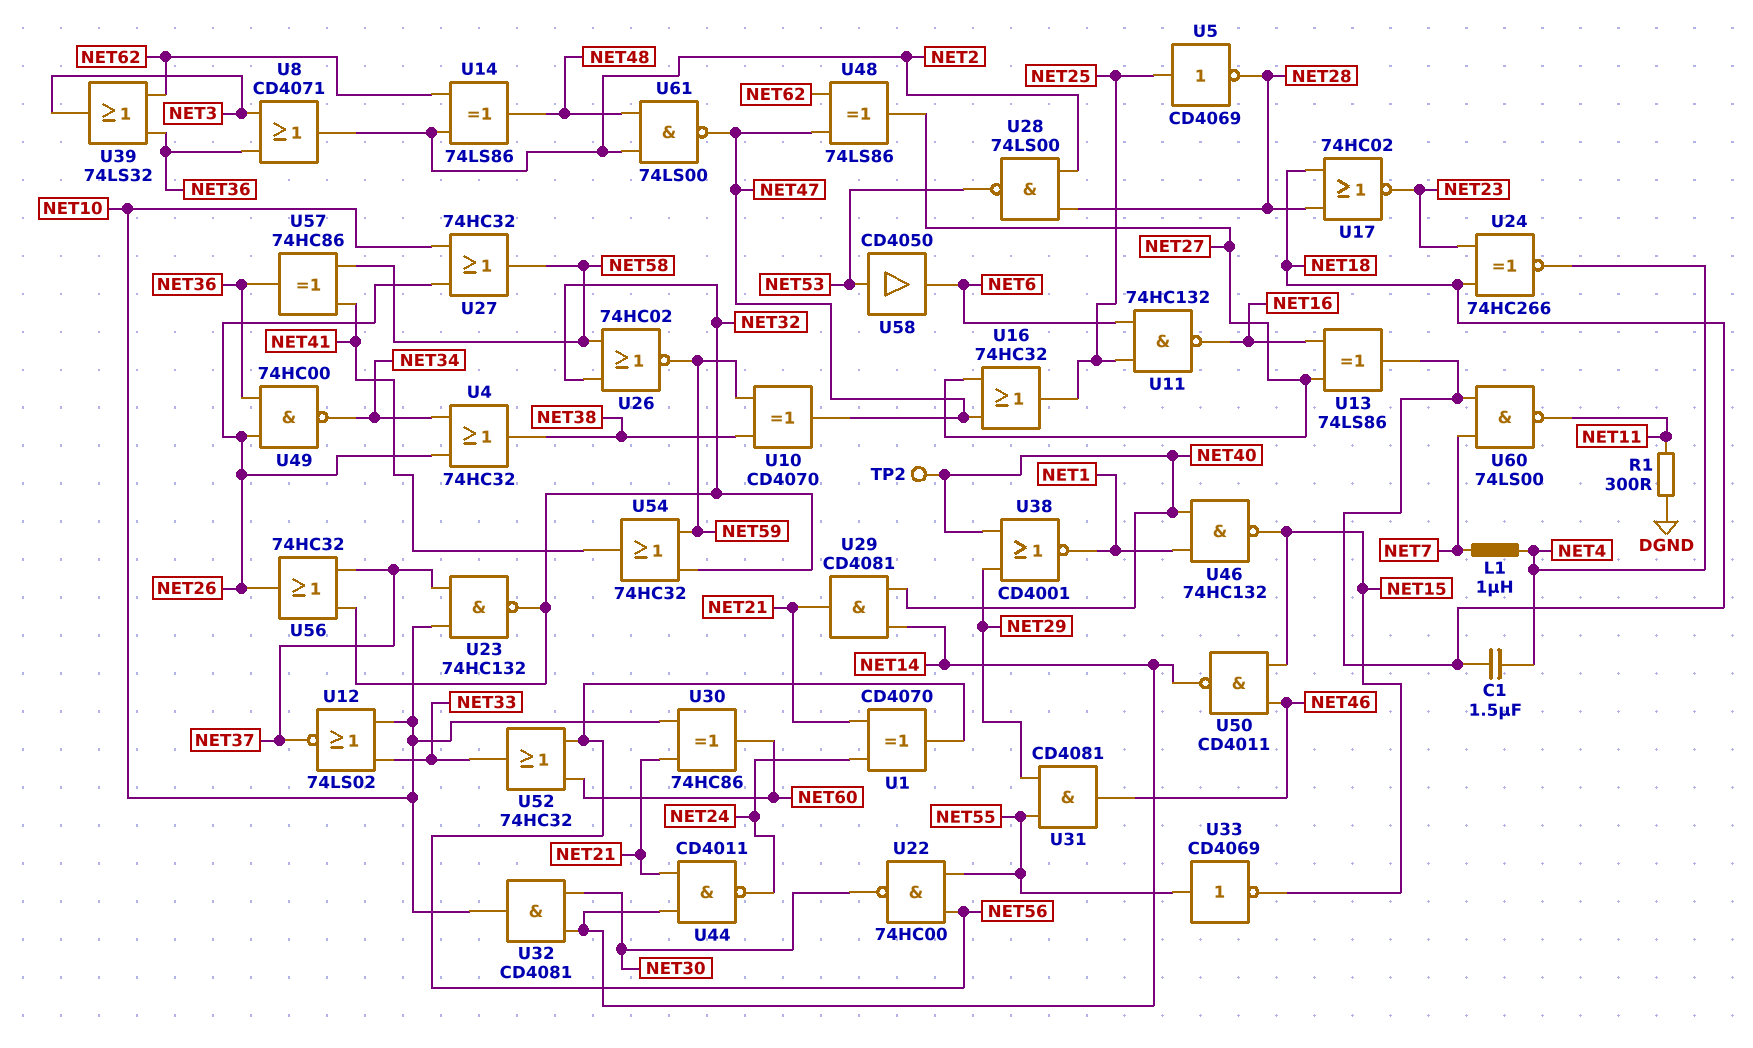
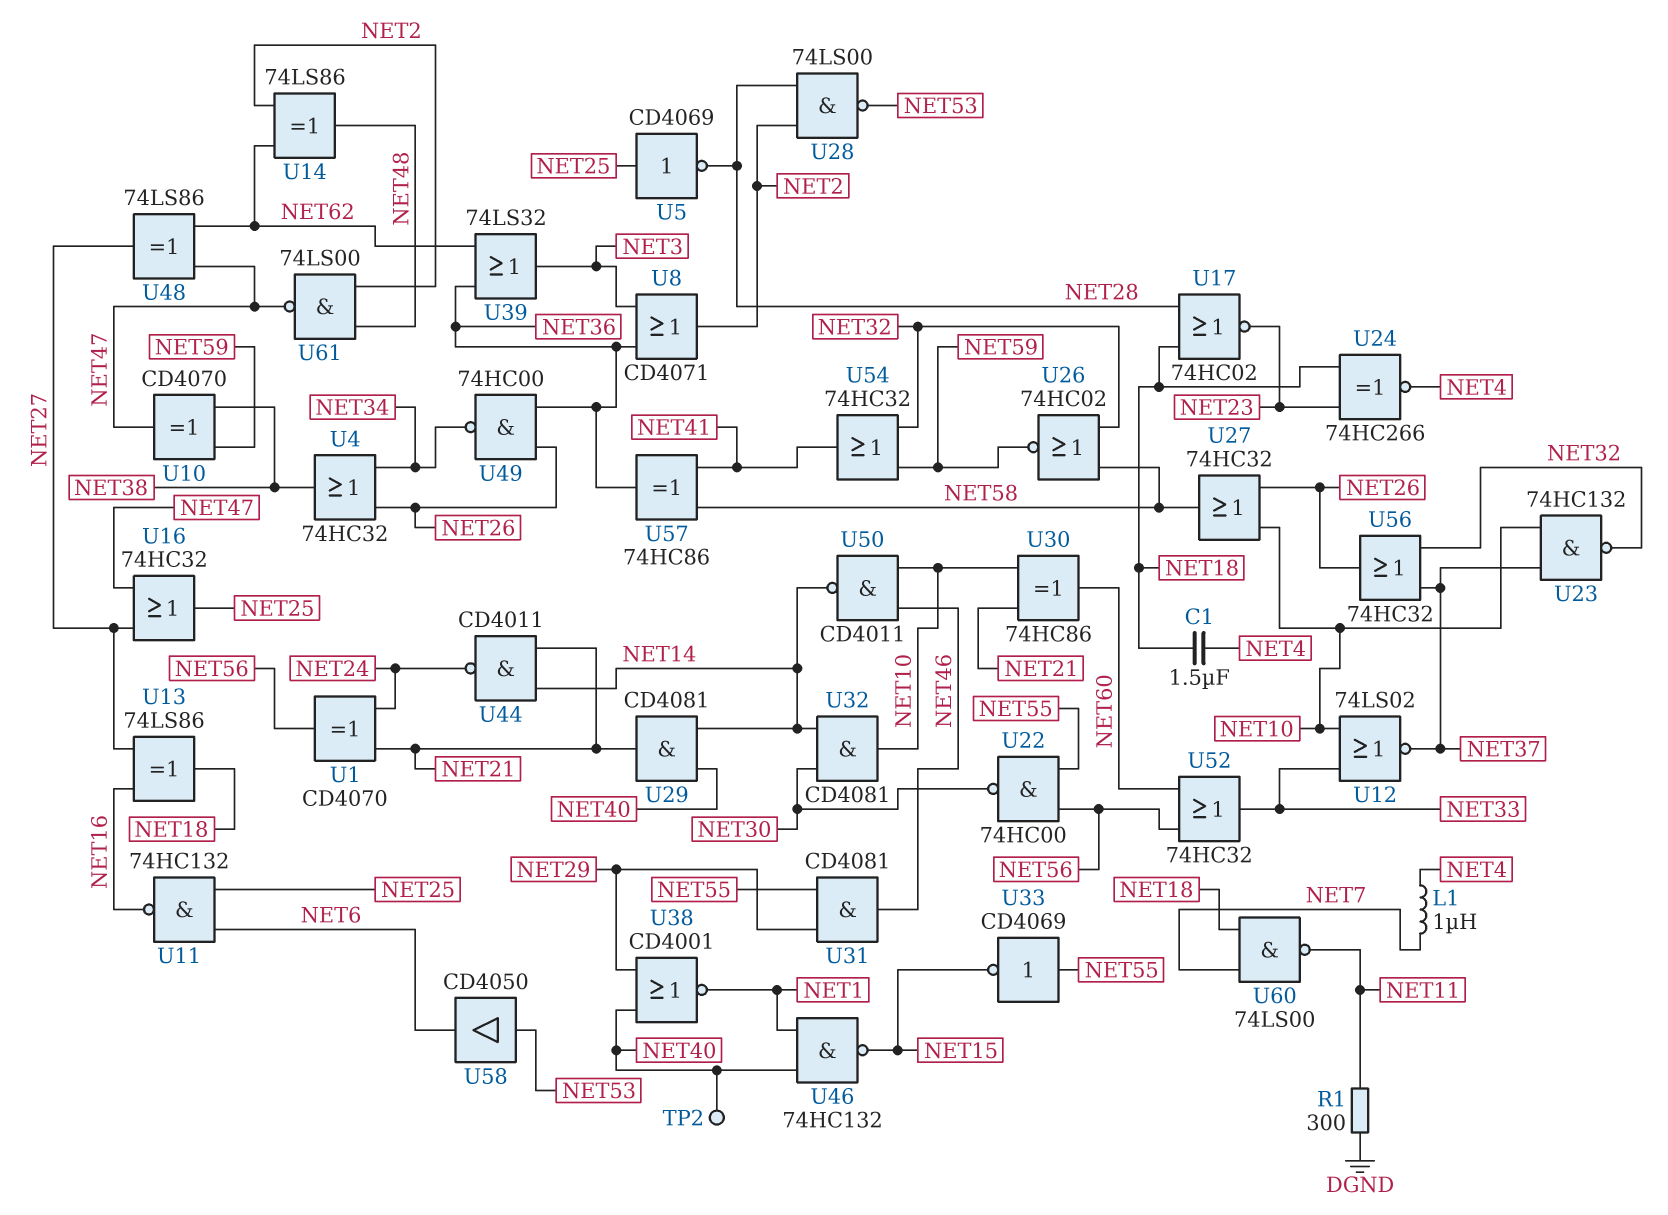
U50: NAND CD4011 (in NET15, in NET46, out NET14) -> NAND CD4011 (in NET10, in NET46, out NET14)

